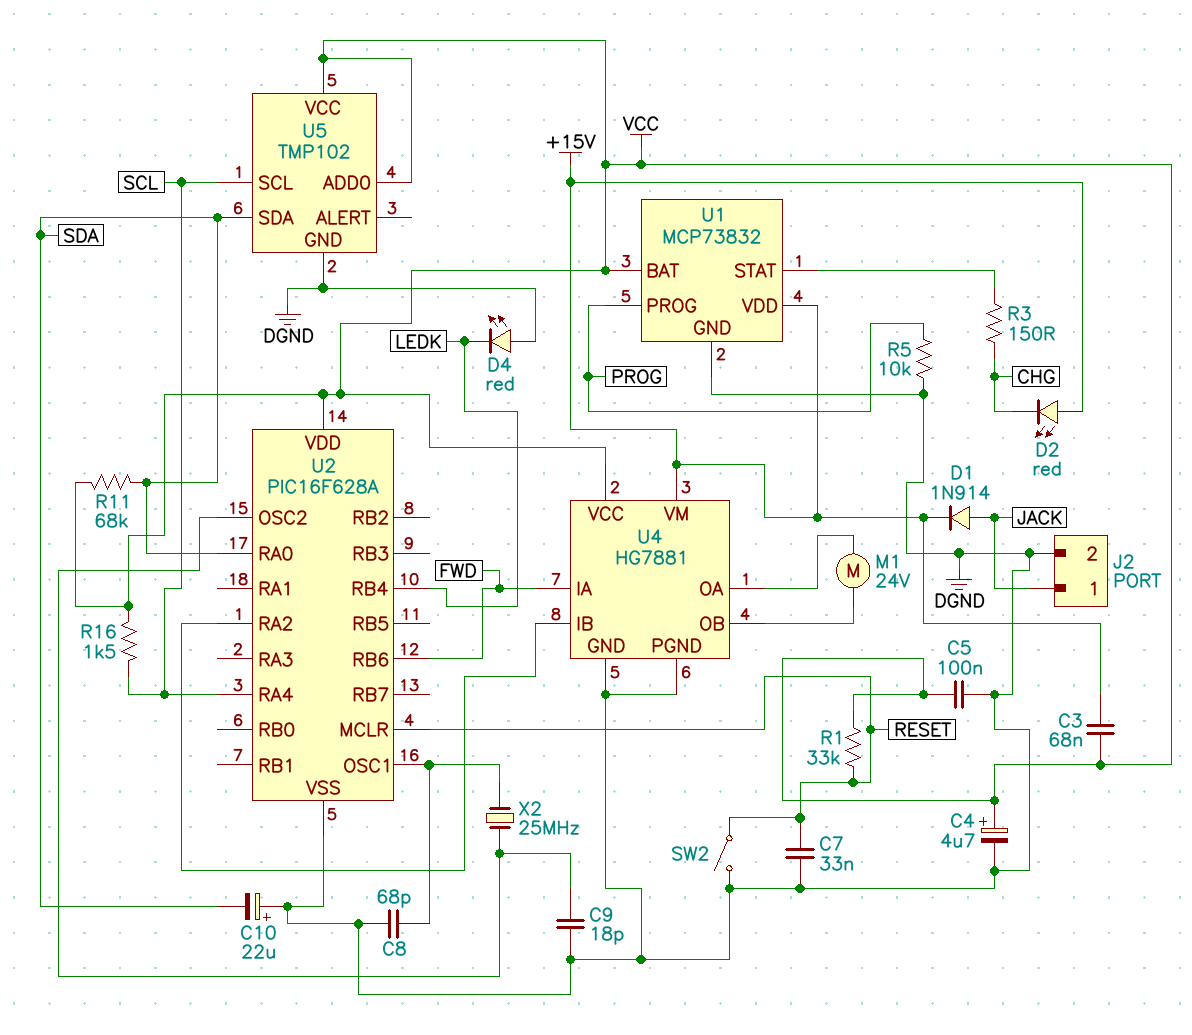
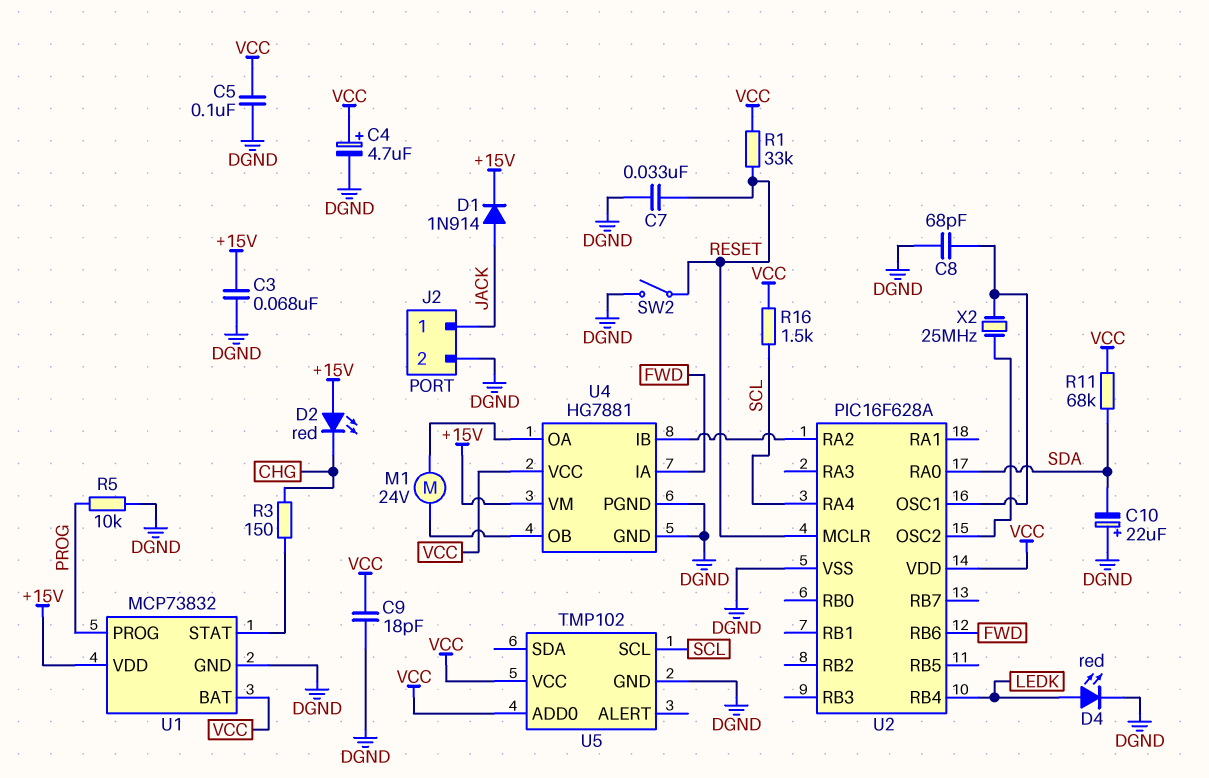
C3: 68nF (+15V, VCC) -> 68nF (+15V, DGND)
C9: 18pF (DGND, U2/OSC2) -> 18pF (DGND, VCC)
D4: LED red (A DGND, K LEDK) -> LED red (A LEDK, K DGND)
U5 pin SDA: SDA -> none

